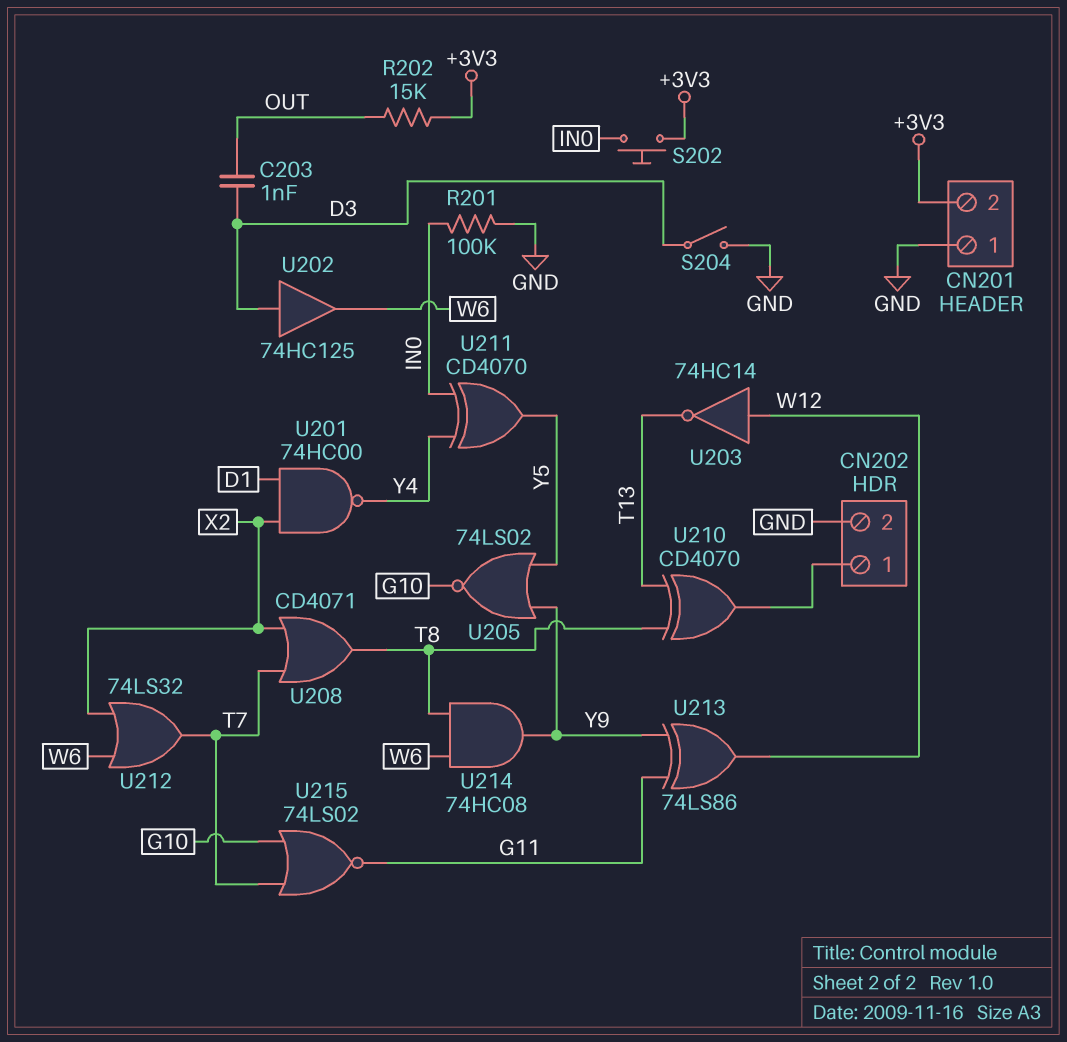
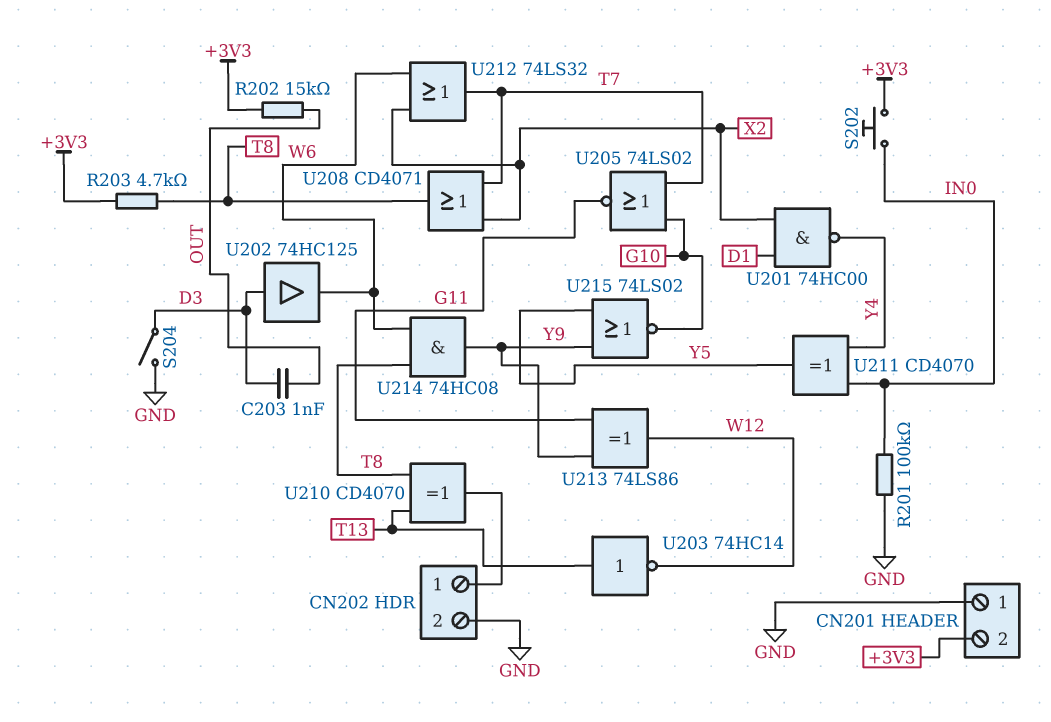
R203: none -> 4.7k (+3V3, T8)
U203: NOT 74HC14 (in W12, out T13) -> NOT 74HC14 (in T13, out W12)
U205: NOR 74LS02 (in Y5, in Y9, out G10) -> NOR 74LS02 (in G10, in T7, out G11)
U215: NOR 74LS02 (in G10, in T7, out G11) -> NOR 74LS02 (in Y5, in Y9, out G10)

